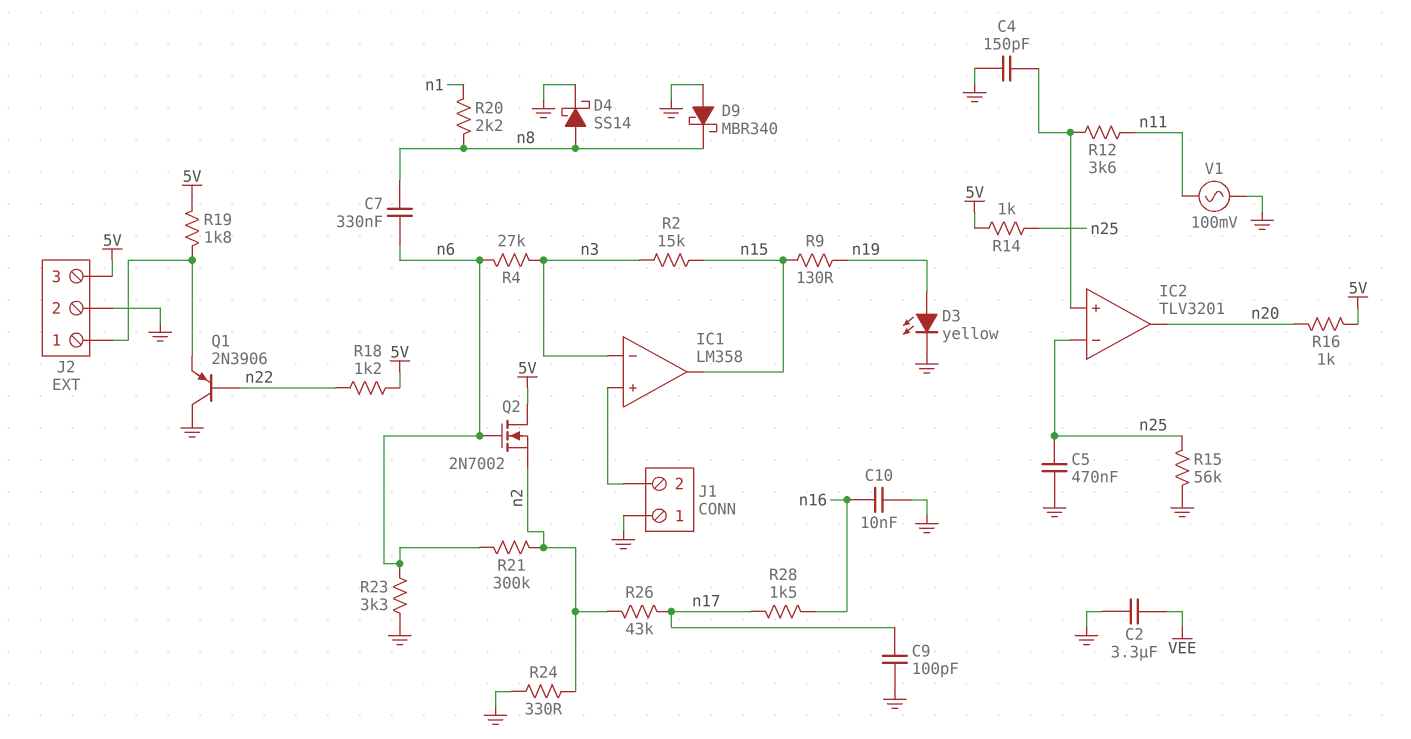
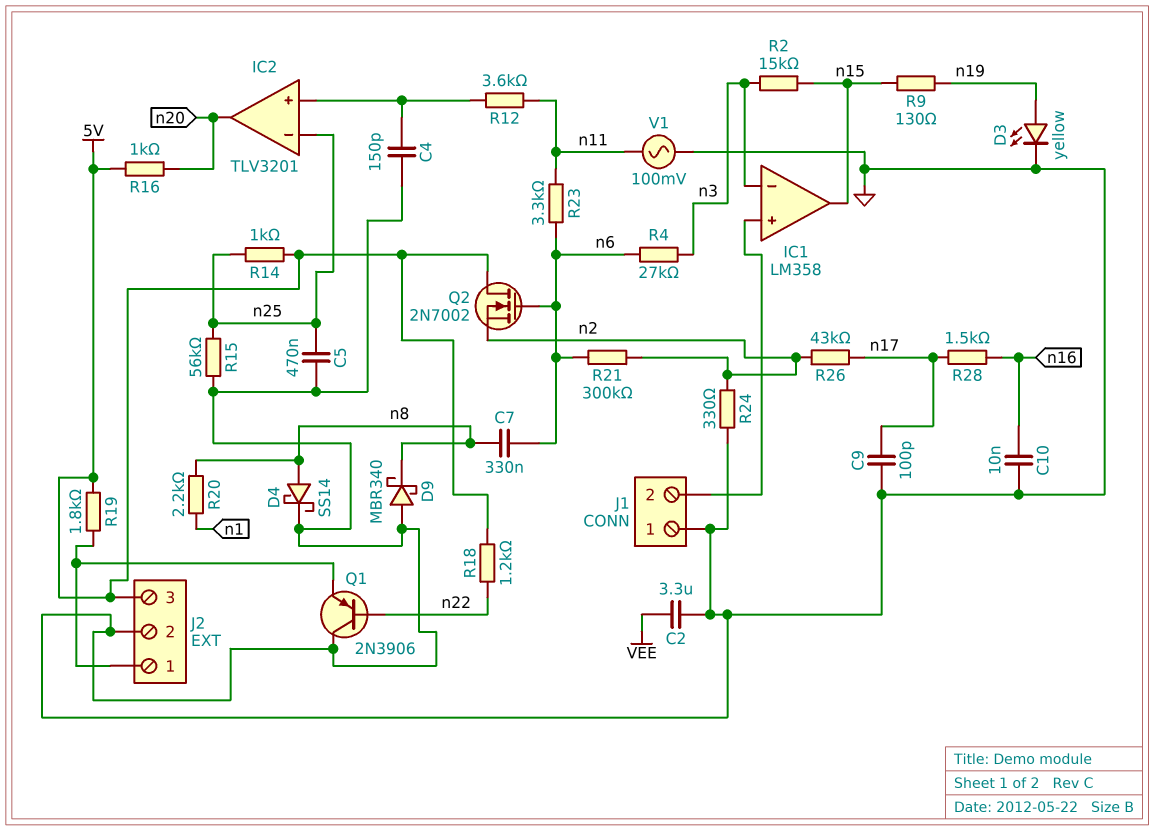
R23: 3.3k (GND, n6) -> 3.3k (n6, n11)

